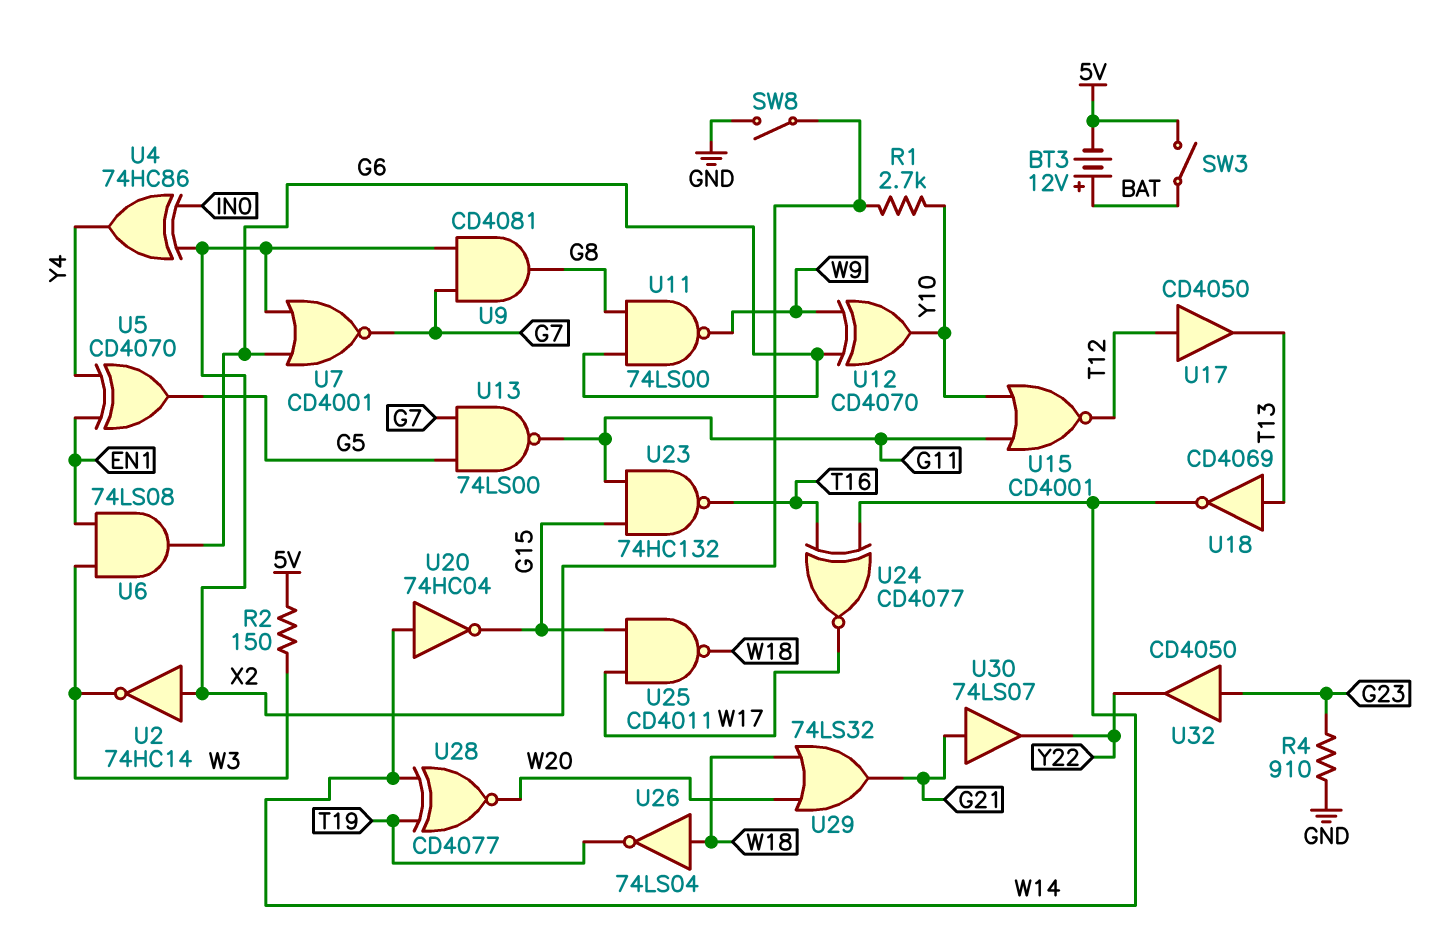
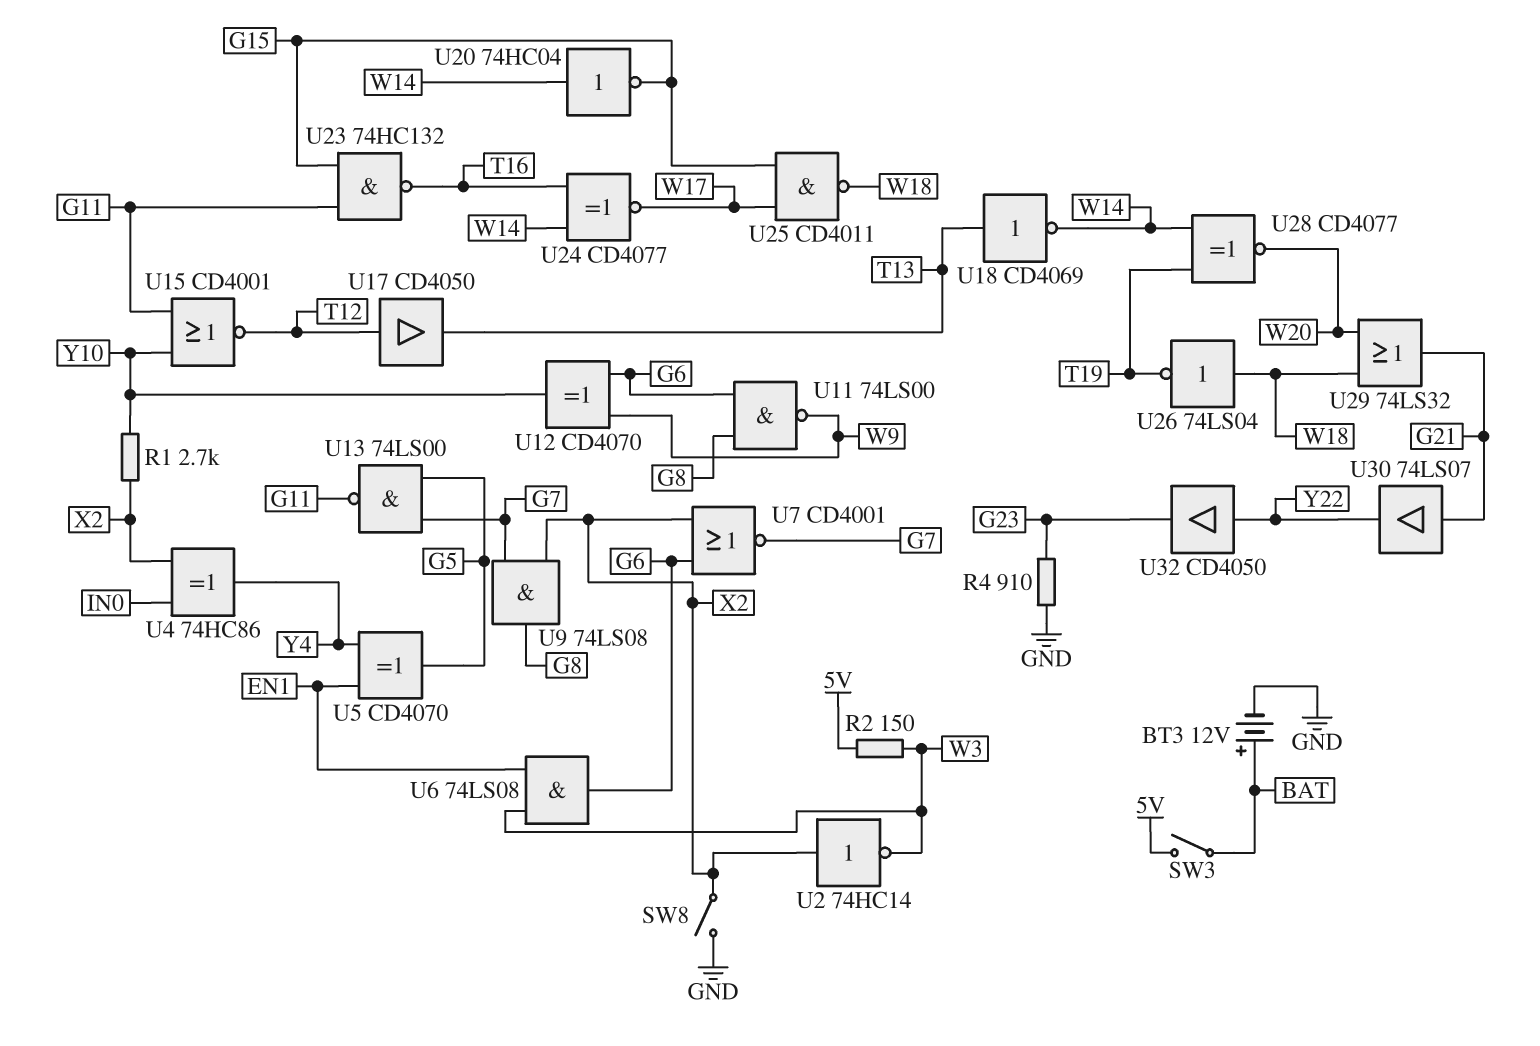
BT3: 12V (plus BAT, minus 5V) -> 12V (plus BAT, minus GND)
U9: AND CD4081 (in G7, in X2, out G8) -> AND 74LS08 (in G7, in X2, out G8)
U32: buffer CD4050 (in G23, out Y22) -> buffer CD4050 (in Y22, out G23)

